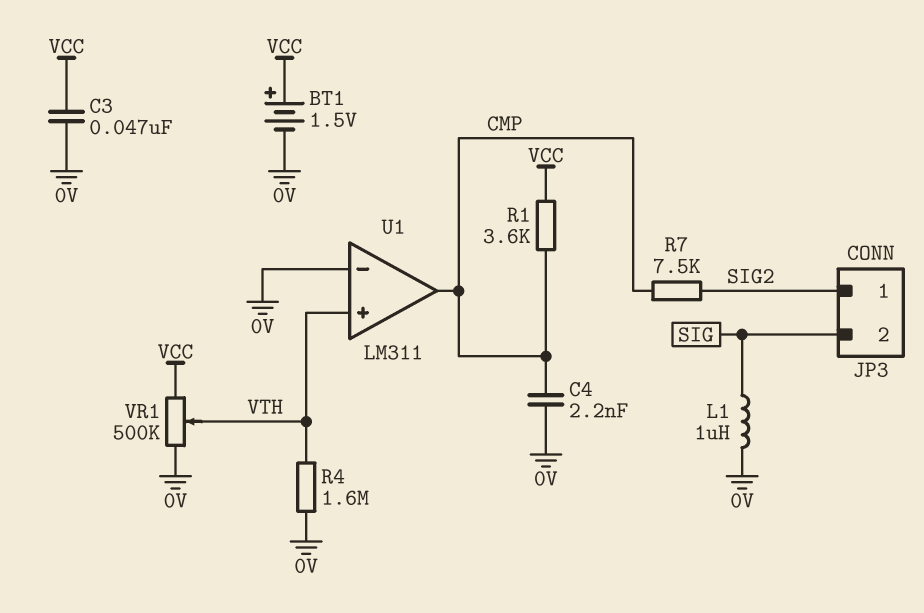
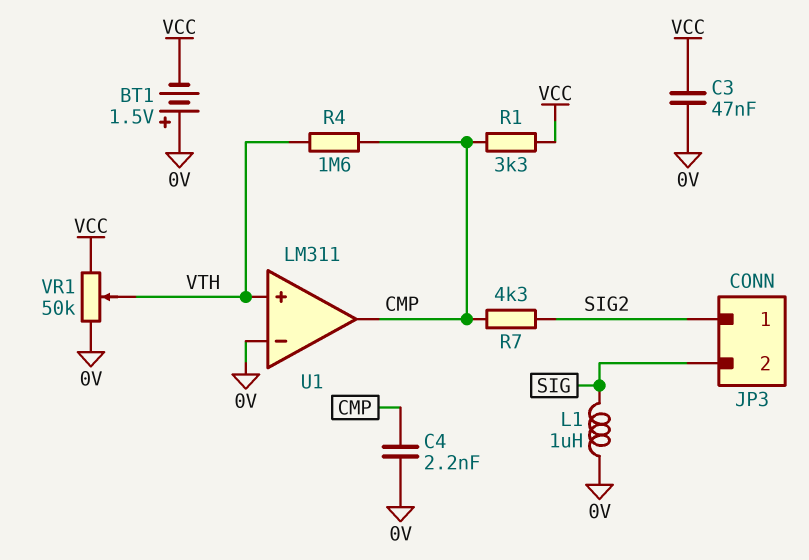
BT1: 1.5V (plus VCC, minus 0V) -> 1.5V (plus 0V, minus VCC)
R1: 3.6k (CMP, VCC) -> 3.3k (CMP, VCC)
R4: 1.6M (0V, VTH) -> 1.6M (CMP, VTH)
R7: 7.5k (CMP, SIG2) -> 4.3k (CMP, SIG2)
VR1: 500k (0V, VCC, wiper VTH) -> 50k (0V, VCC, wiper VTH)

